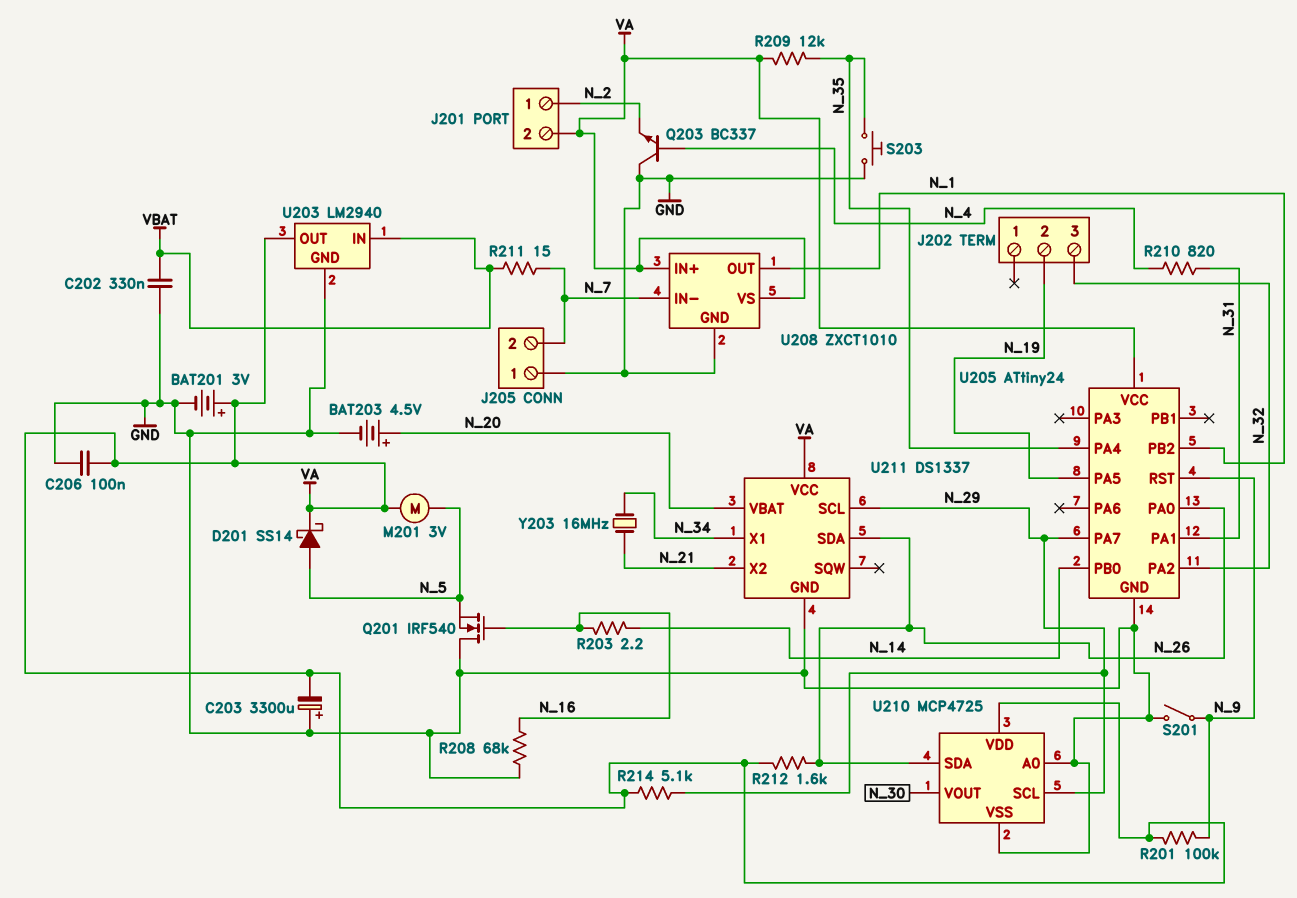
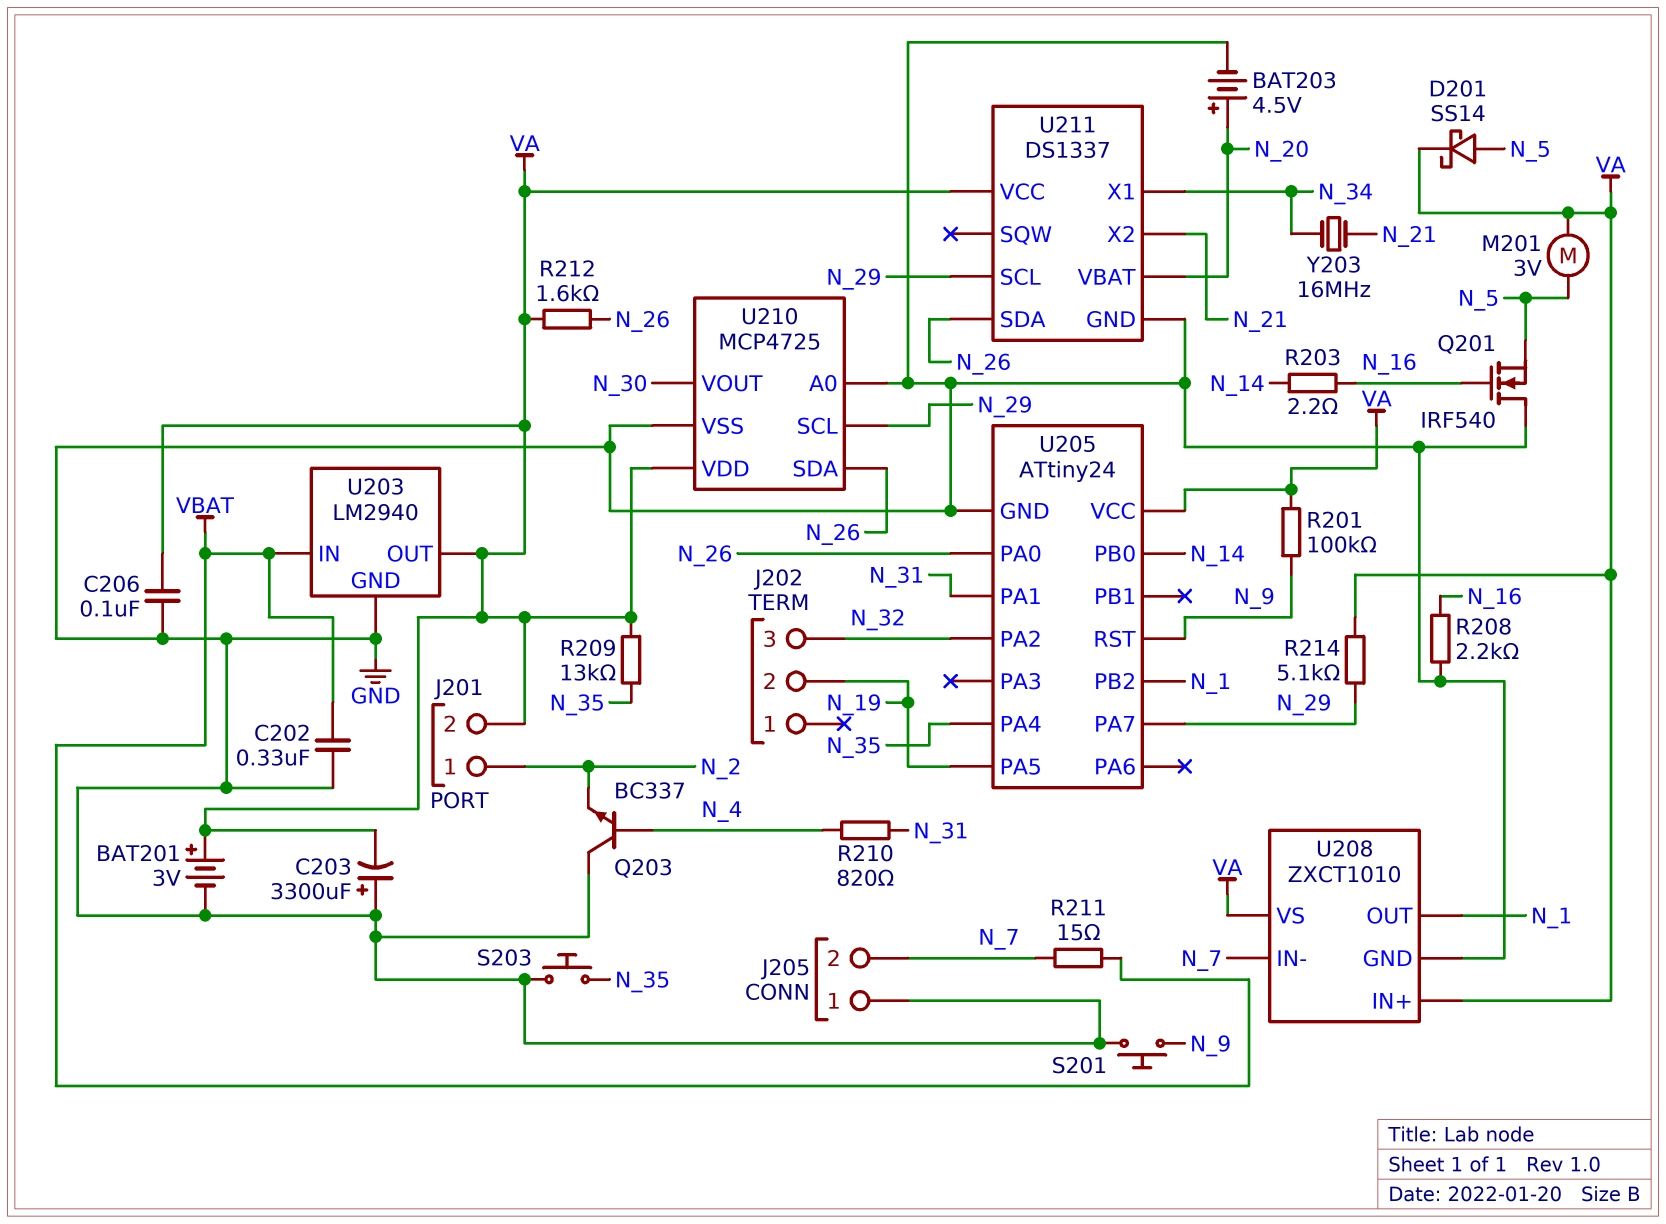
R208: 68k (GND, N_16) -> 2.2k (GND, N_16)
R209: 12k (N_35, VA) -> 13k (N_35, VA)
S201: switch (GND, N_9) -> button (GND, N_9)

